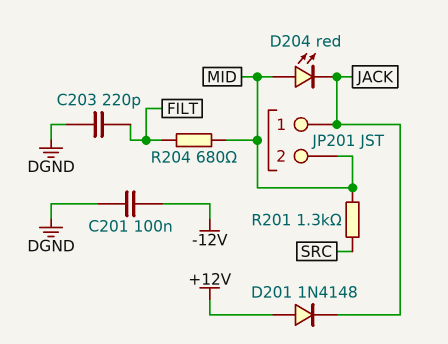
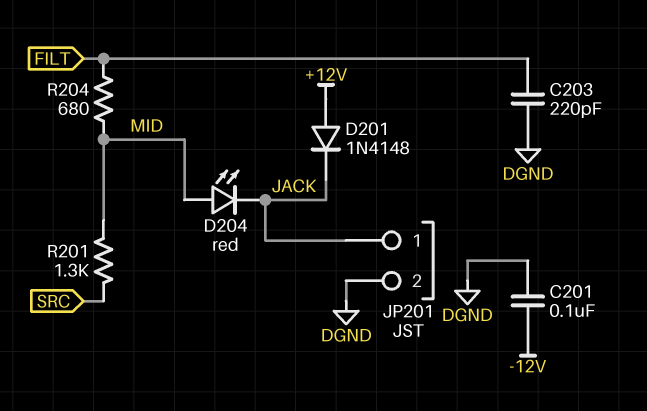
JP201 pin 2: MID -> DGND

